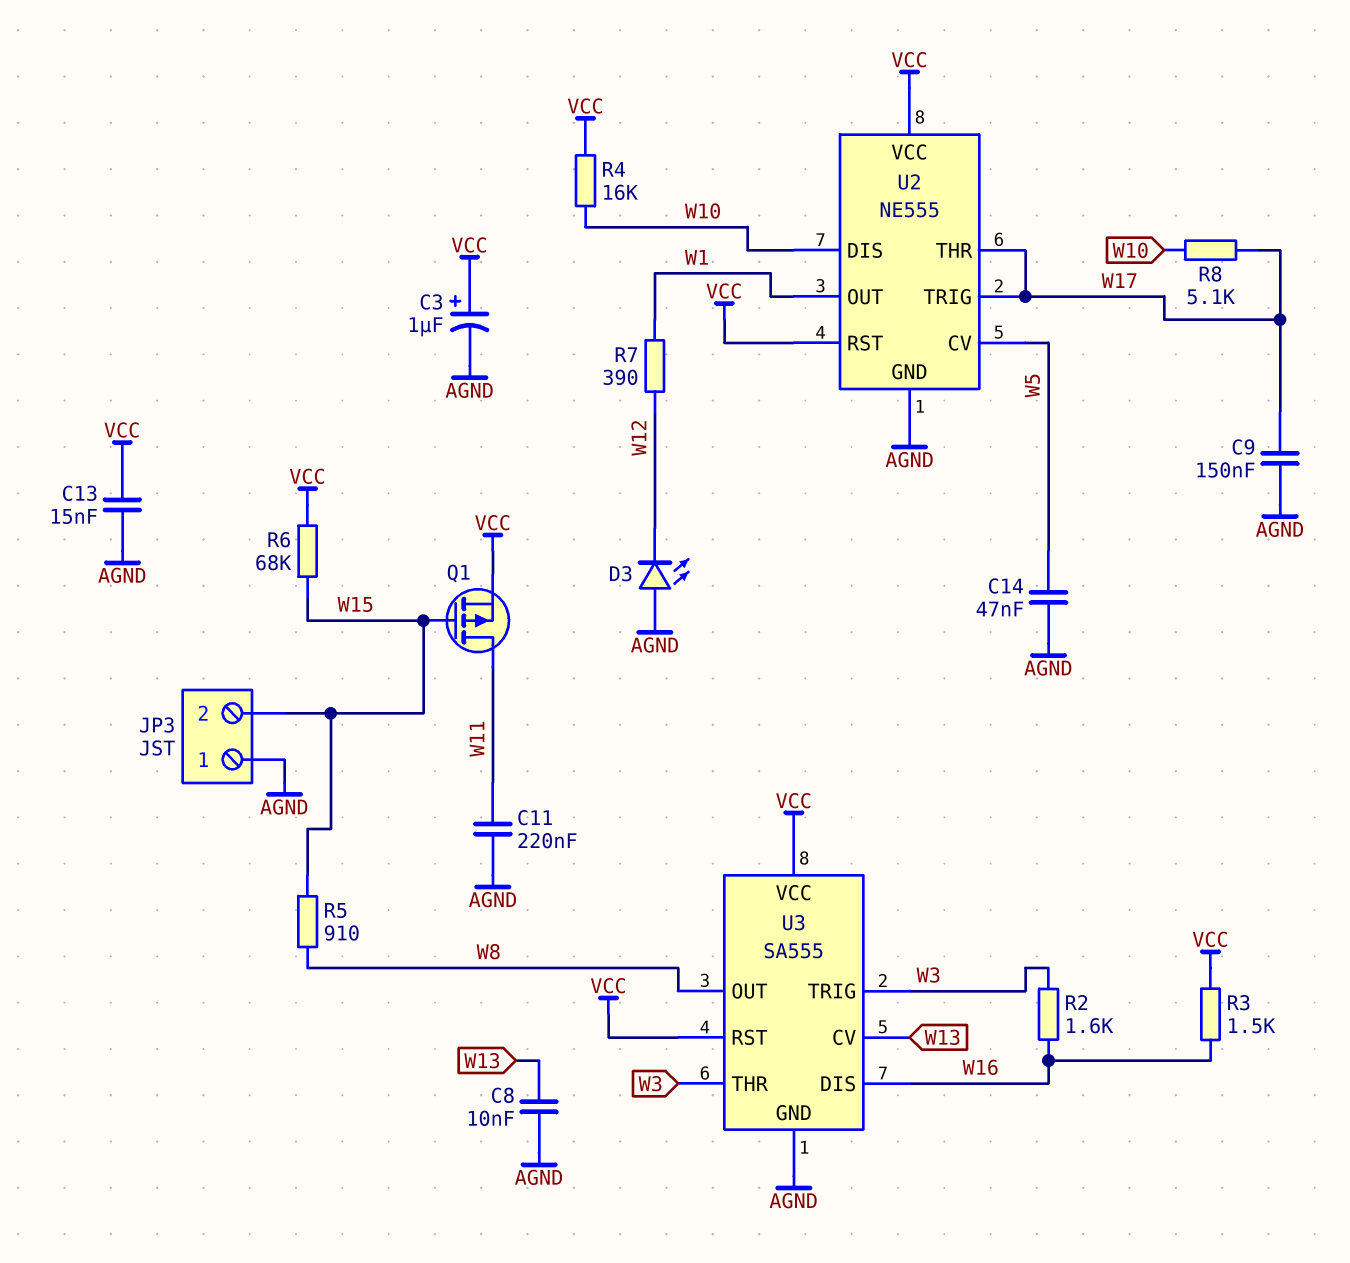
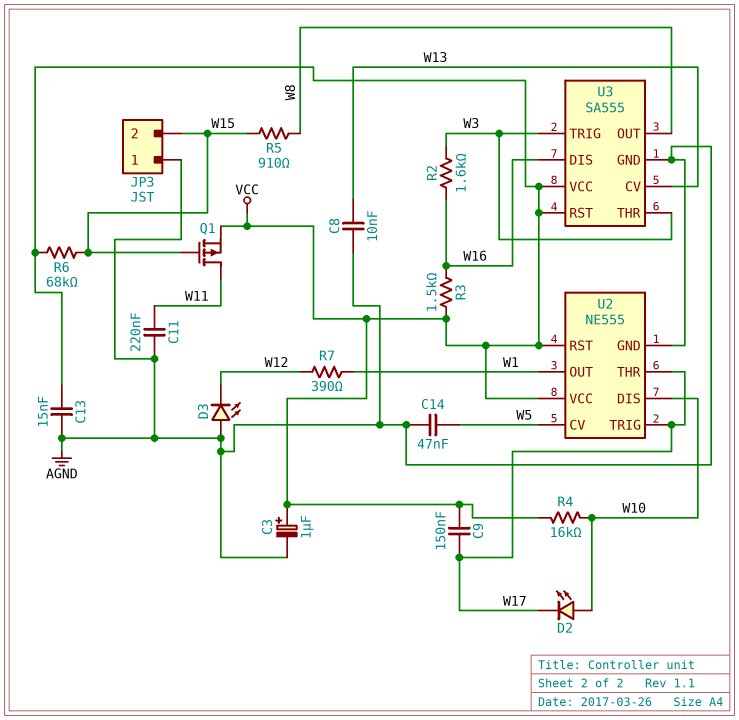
C9: 150nF (AGND, W17) -> 150nF (VCC, W17)
D2: none -> LED (A W10, K W17)
R8: 5.1k (W10, W17) -> none

